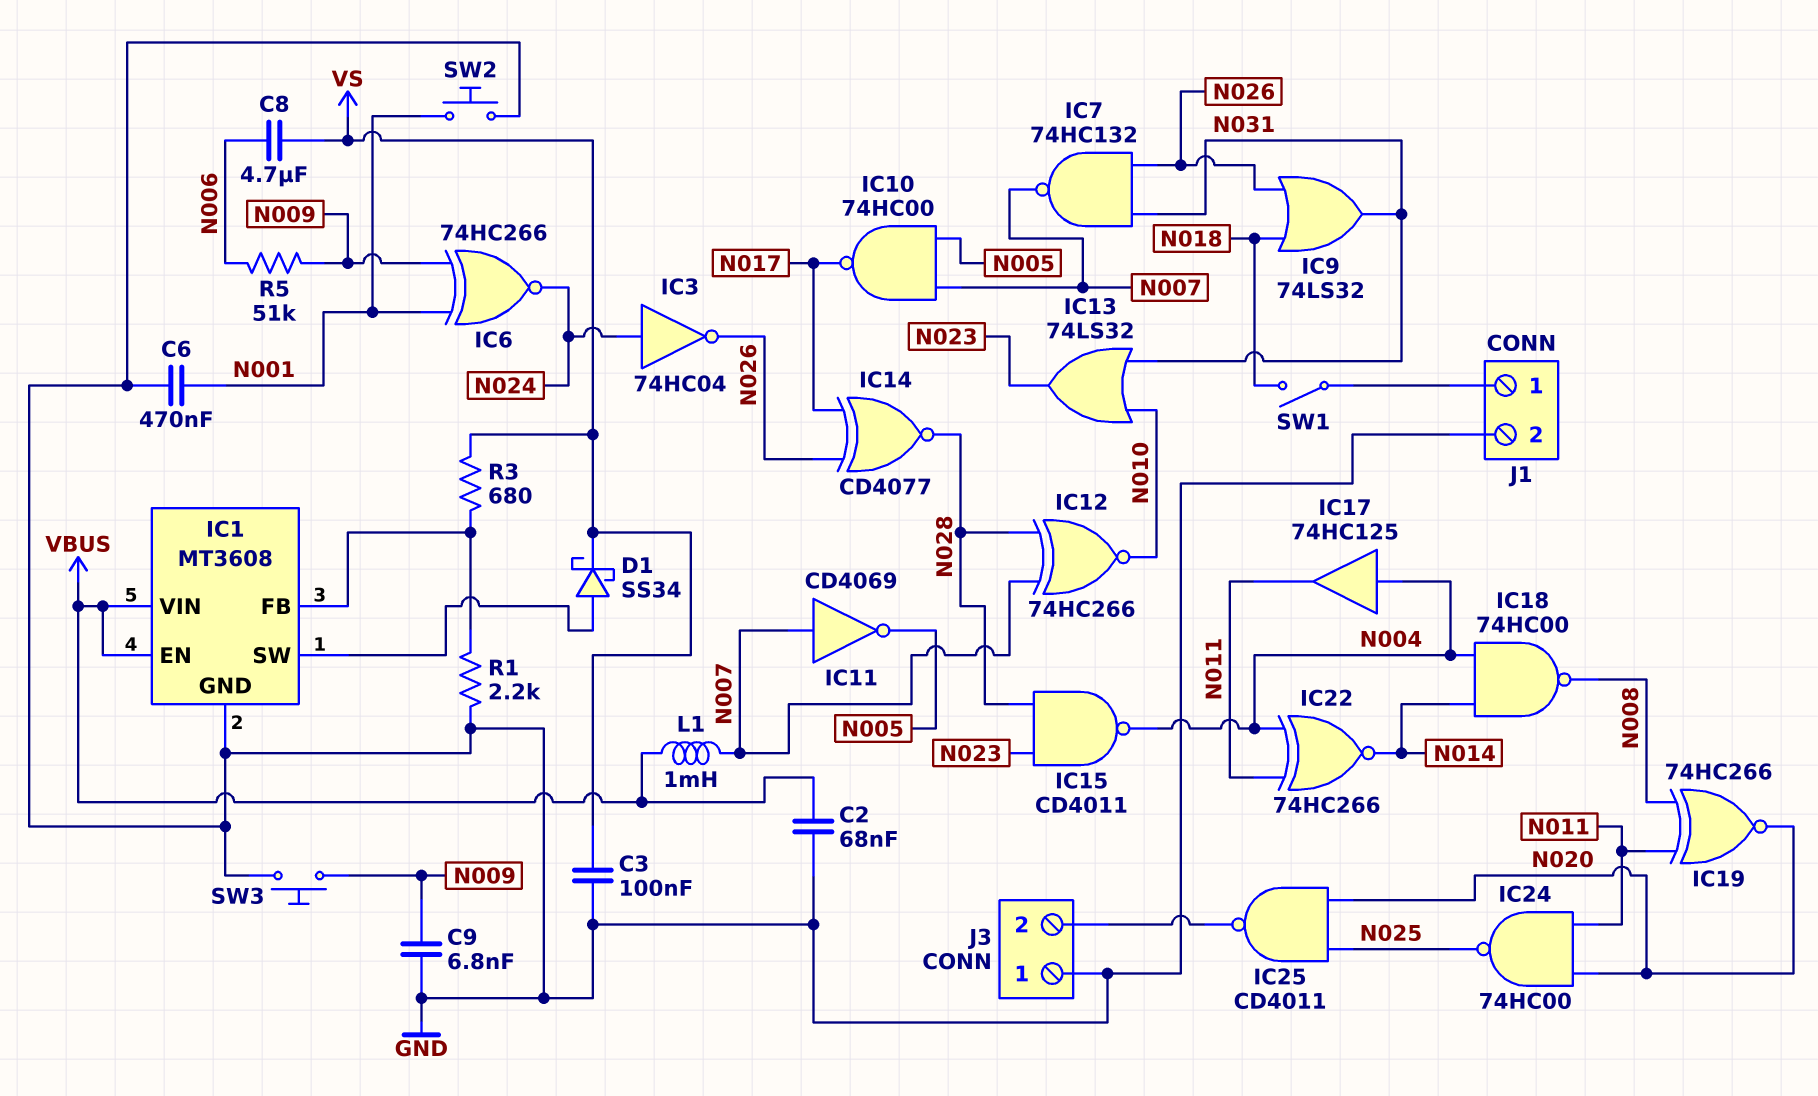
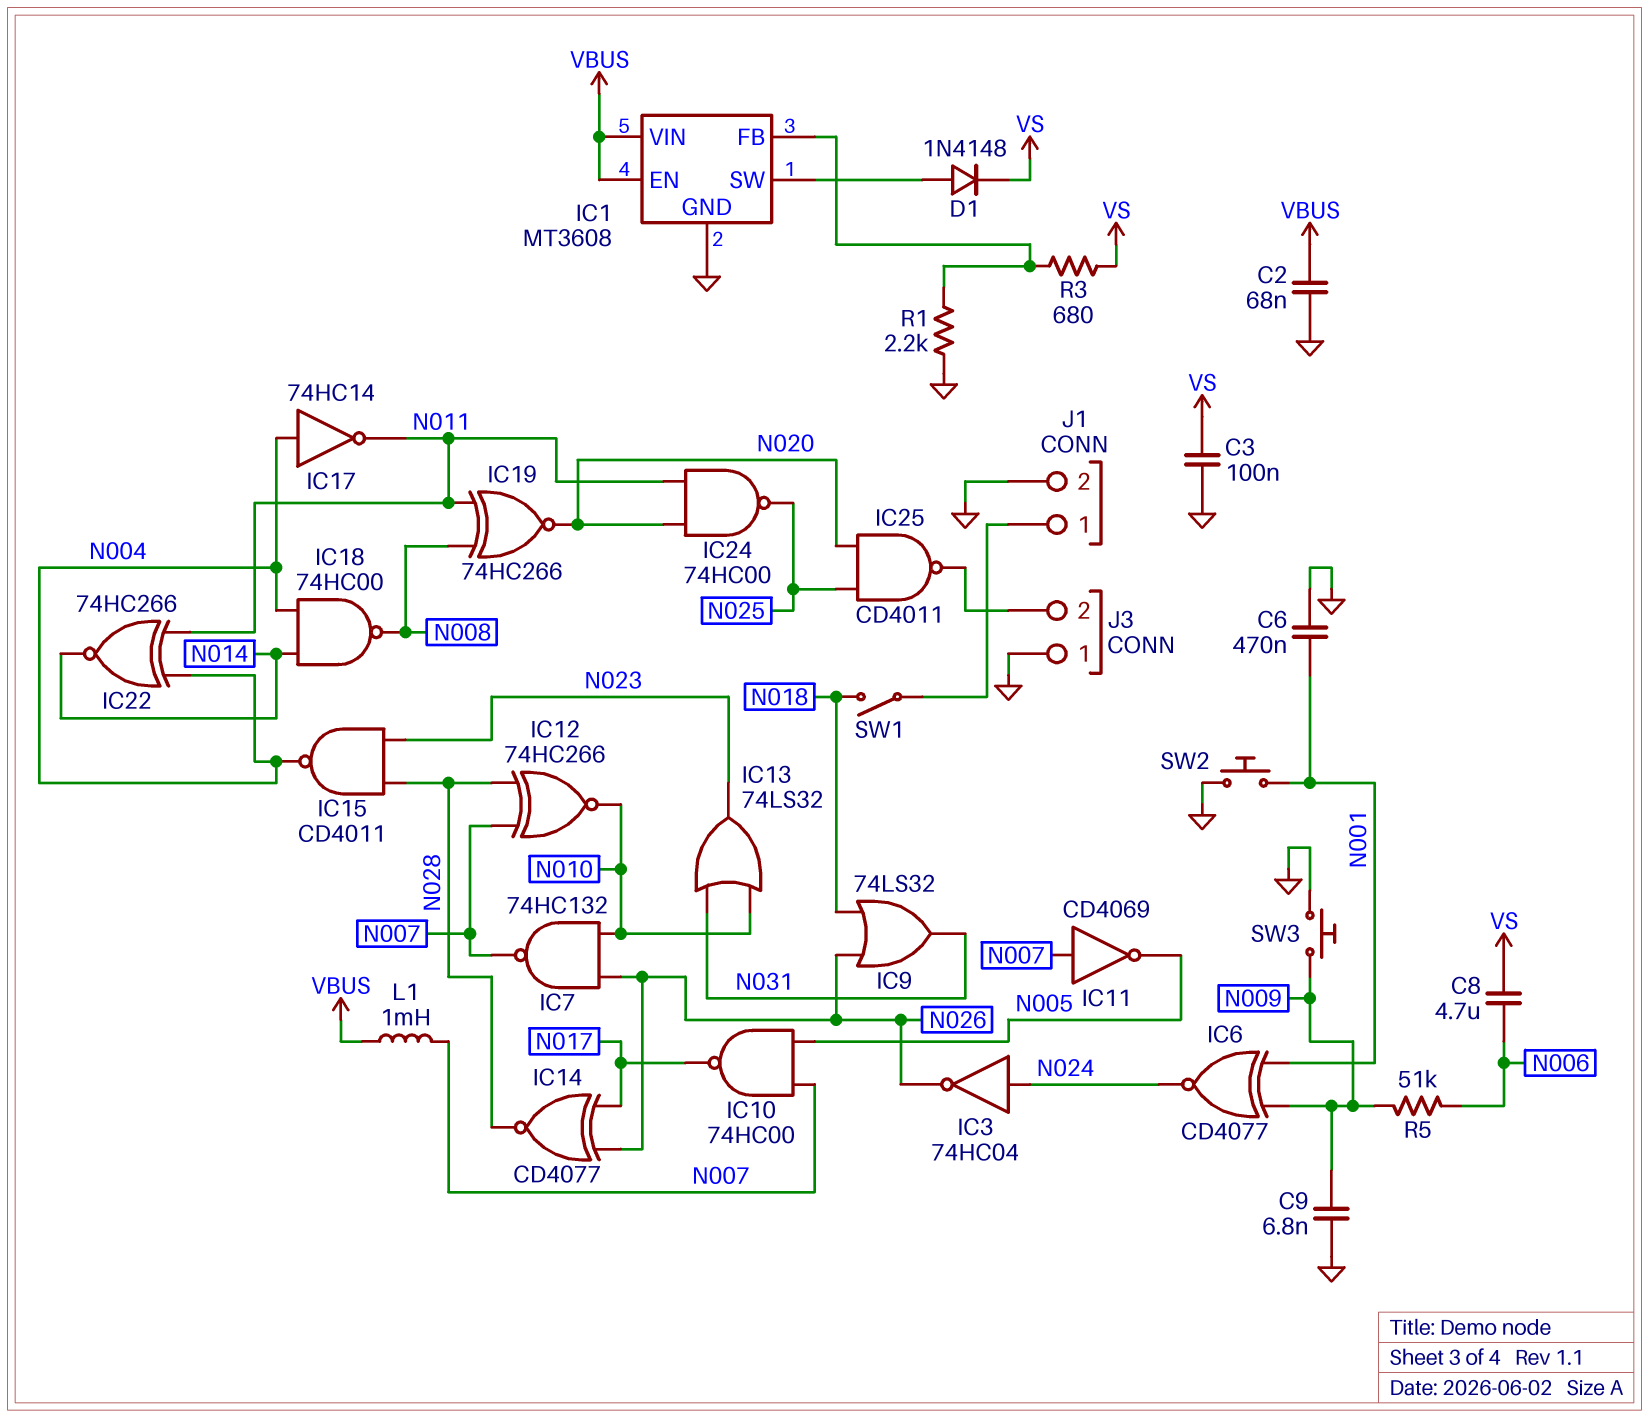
D1: schottky SS34 (A IC1/SW, K VS) -> diode 1N4148 (A IC1/SW, K VS)
IC6: XNOR 74HC266 (in N001, in N009, out N024) -> XNOR CD4077 (in N001, in N009, out N024)
IC7: NAND 74HC132 (in N026, in N031, out N007) -> NAND 74HC132 (in N010, in N026, out N007)
IC17: buffer 74HC125 (in N004, out N011) -> NOT 74HC14 (in N004, out N011)

